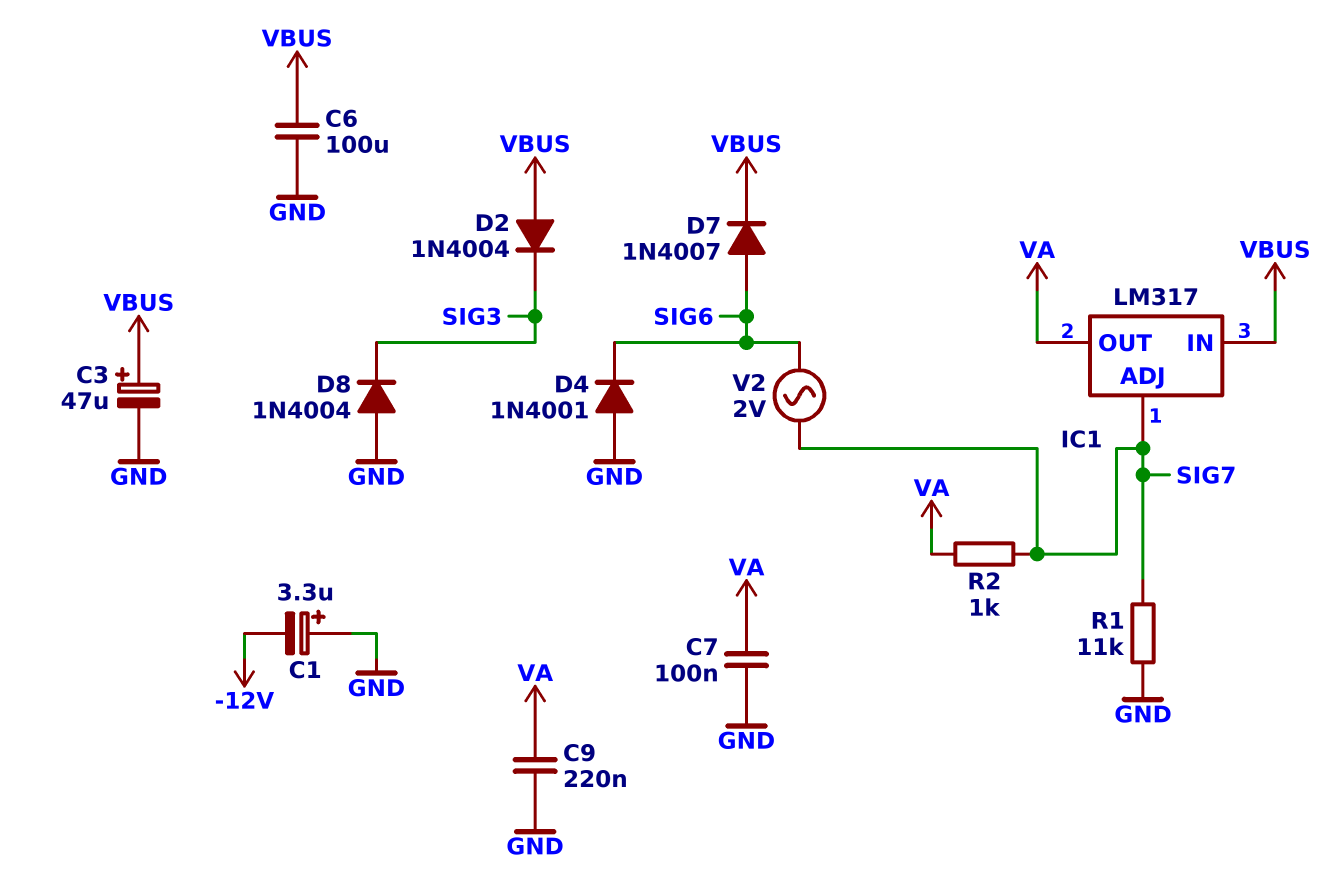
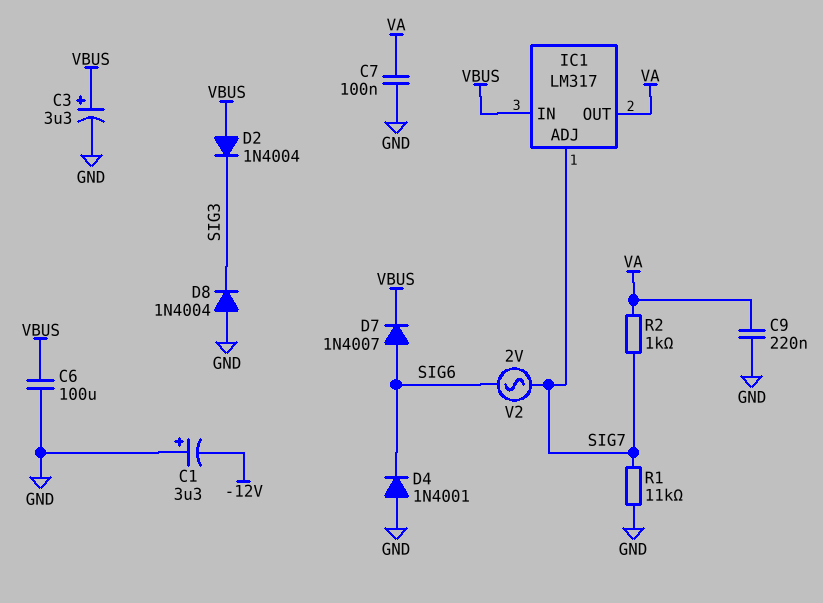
C3: 47uF (plus VBUS, minus GND) -> 3.3uF (plus VBUS, minus GND)

